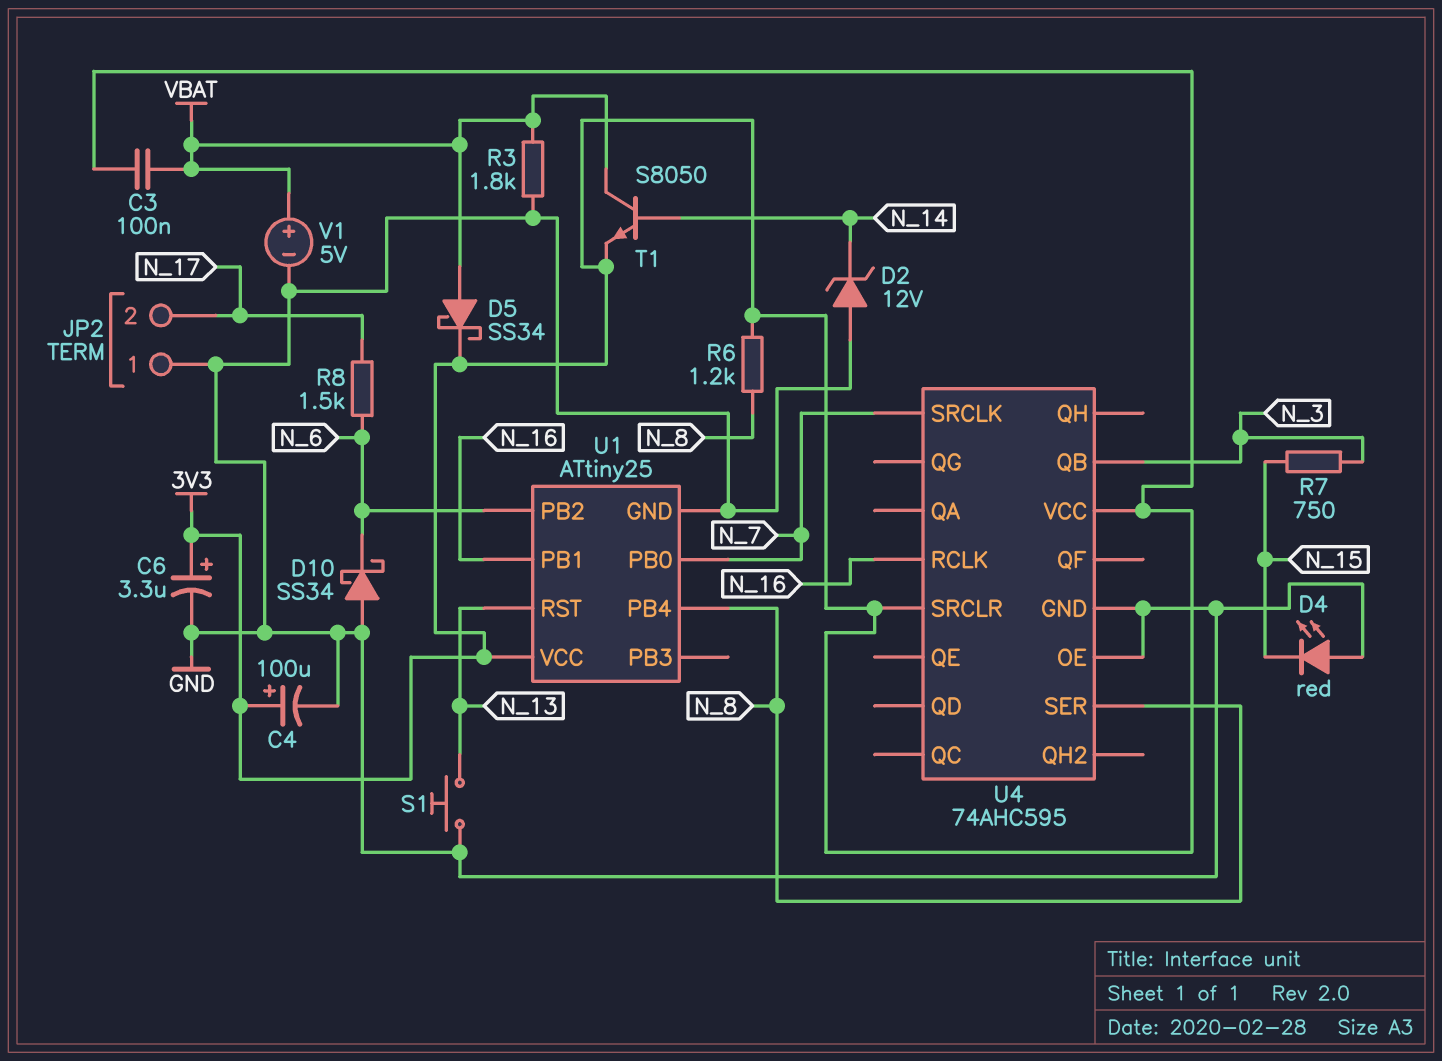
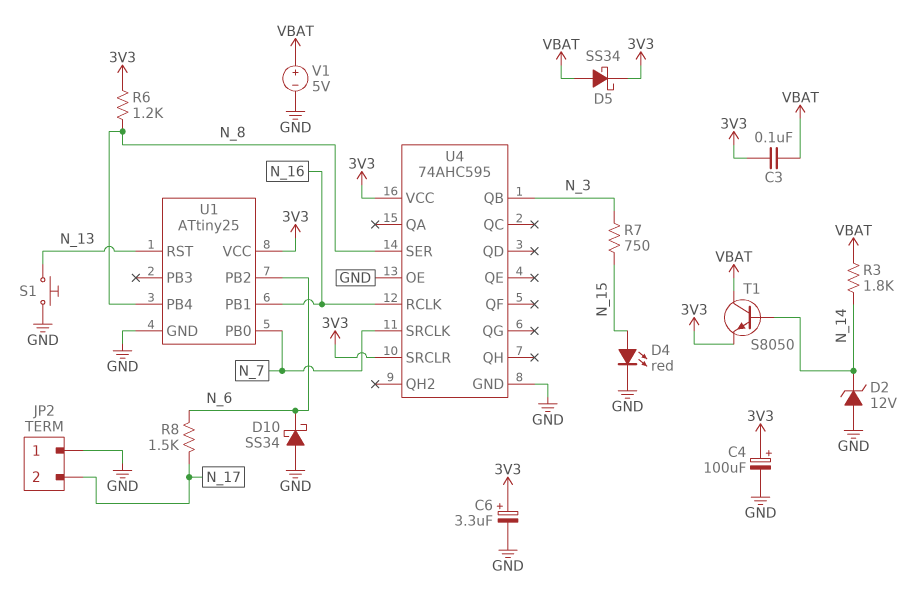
D4: LED red (A GND, K N_15) -> LED red (A N_15, K GND)
R3: 1.8k (GND, VBAT) -> 1.8k (N_14, VBAT)

